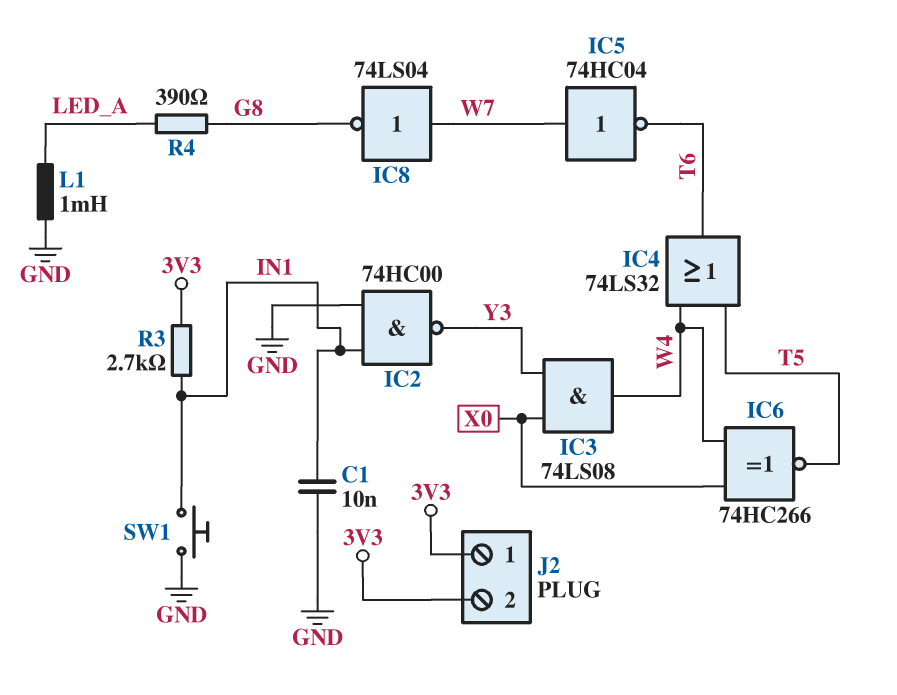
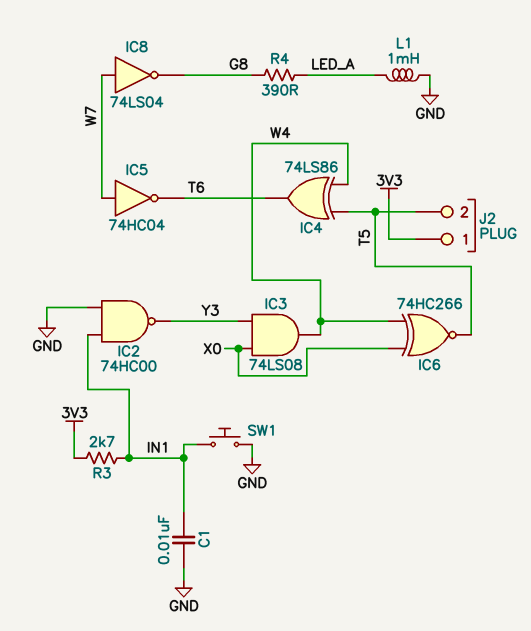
IC4: OR 74LS32 (in T5, in W4, out T6) -> XOR 74LS86 (in T5, in W4, out T6)
J2 pin 2: 3V3 -> T5

